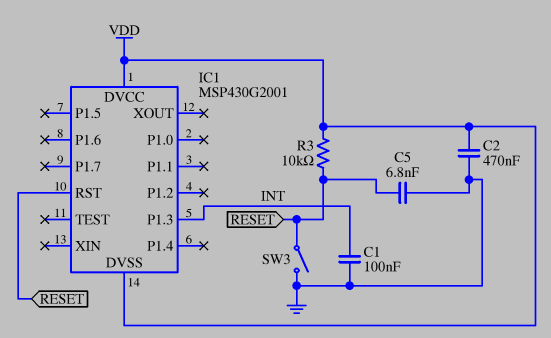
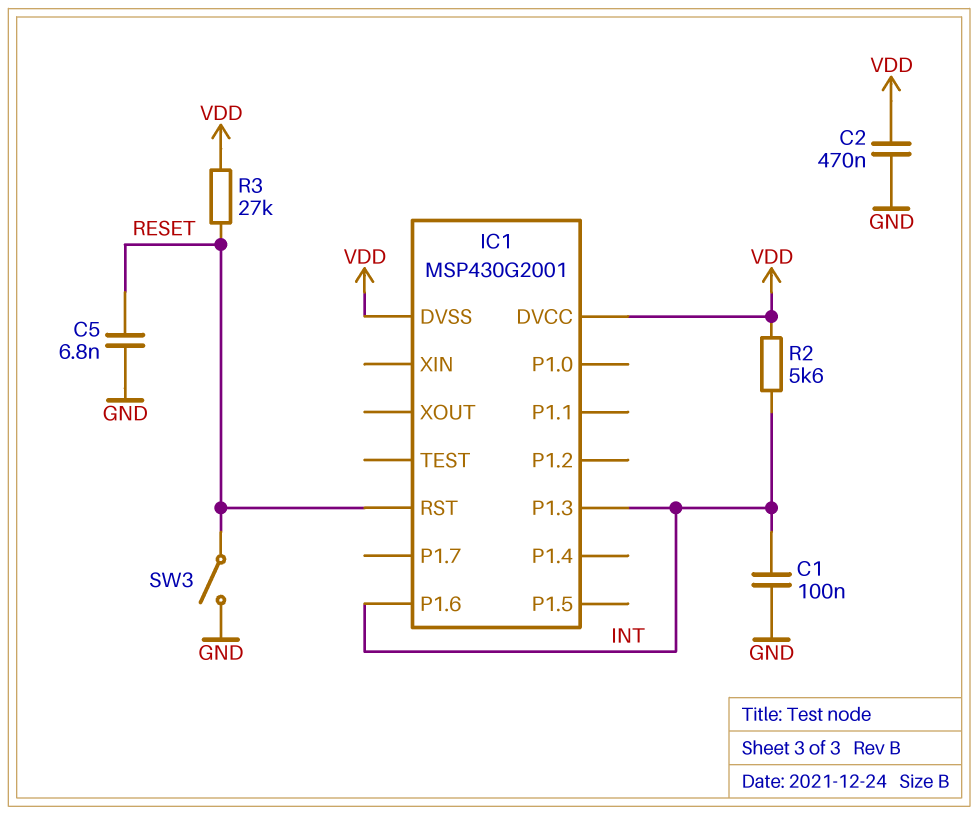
IC1 pin P1.6: none -> INT
R2: none -> 5.6k (INT, VDD)
R3: 10k (RESET, VDD) -> 27k (RESET, VDD)

